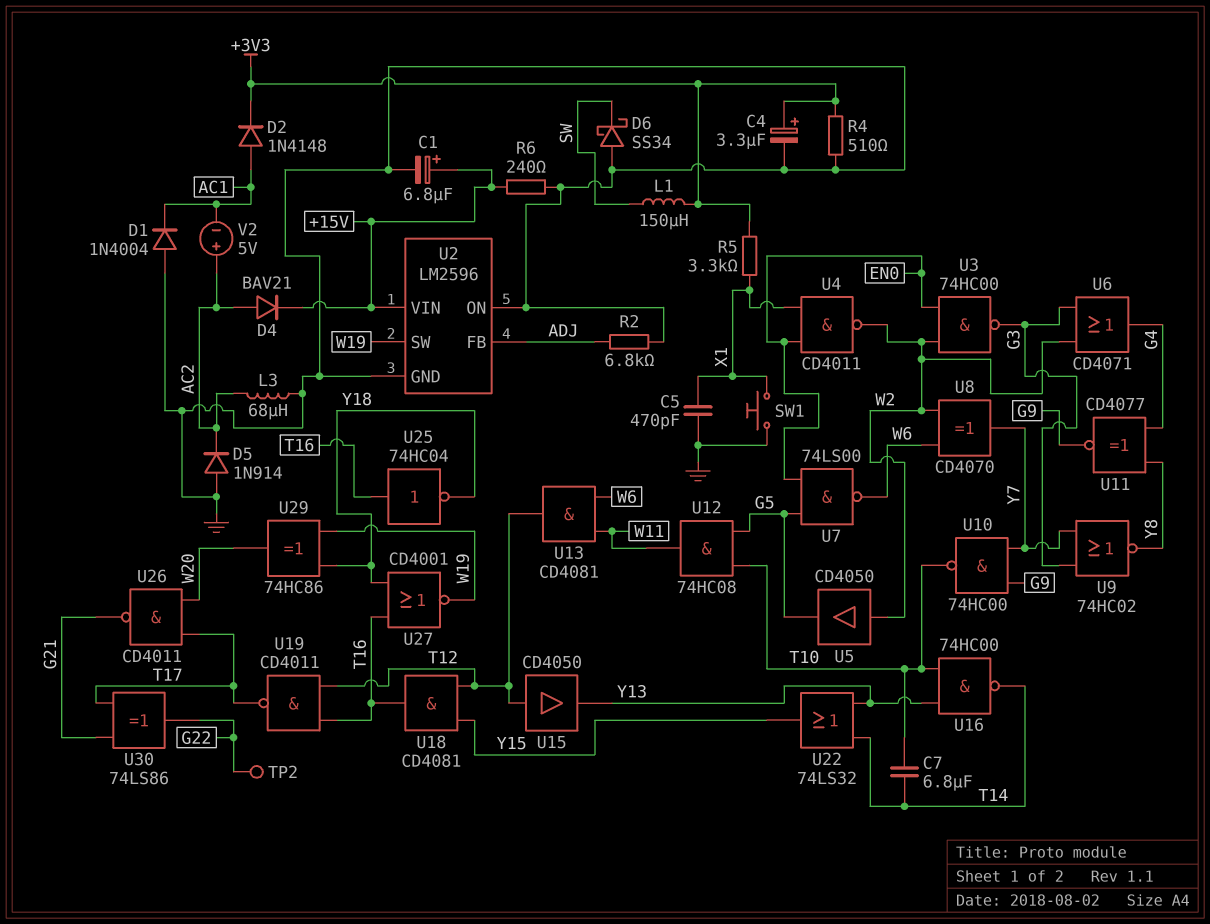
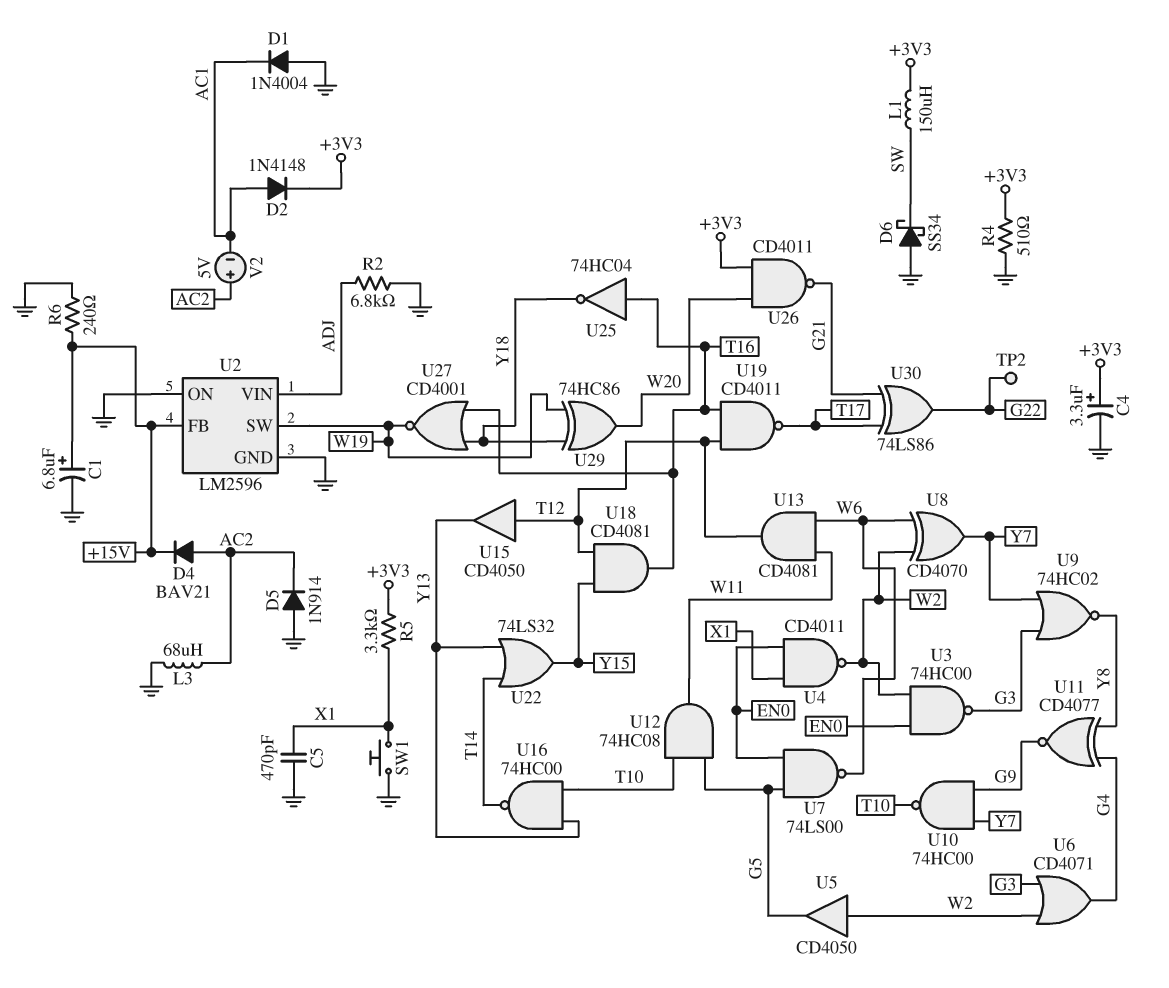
C7: 6.8uF (T10, T14) -> none
U2 pin FB: ADJ -> +15V
U2 pin VIN: +15V -> ADJ
U26: NAND CD4011 (in T17, in W20, out G21) -> NAND CD4011 (in +3V3, in W20, out G21)

